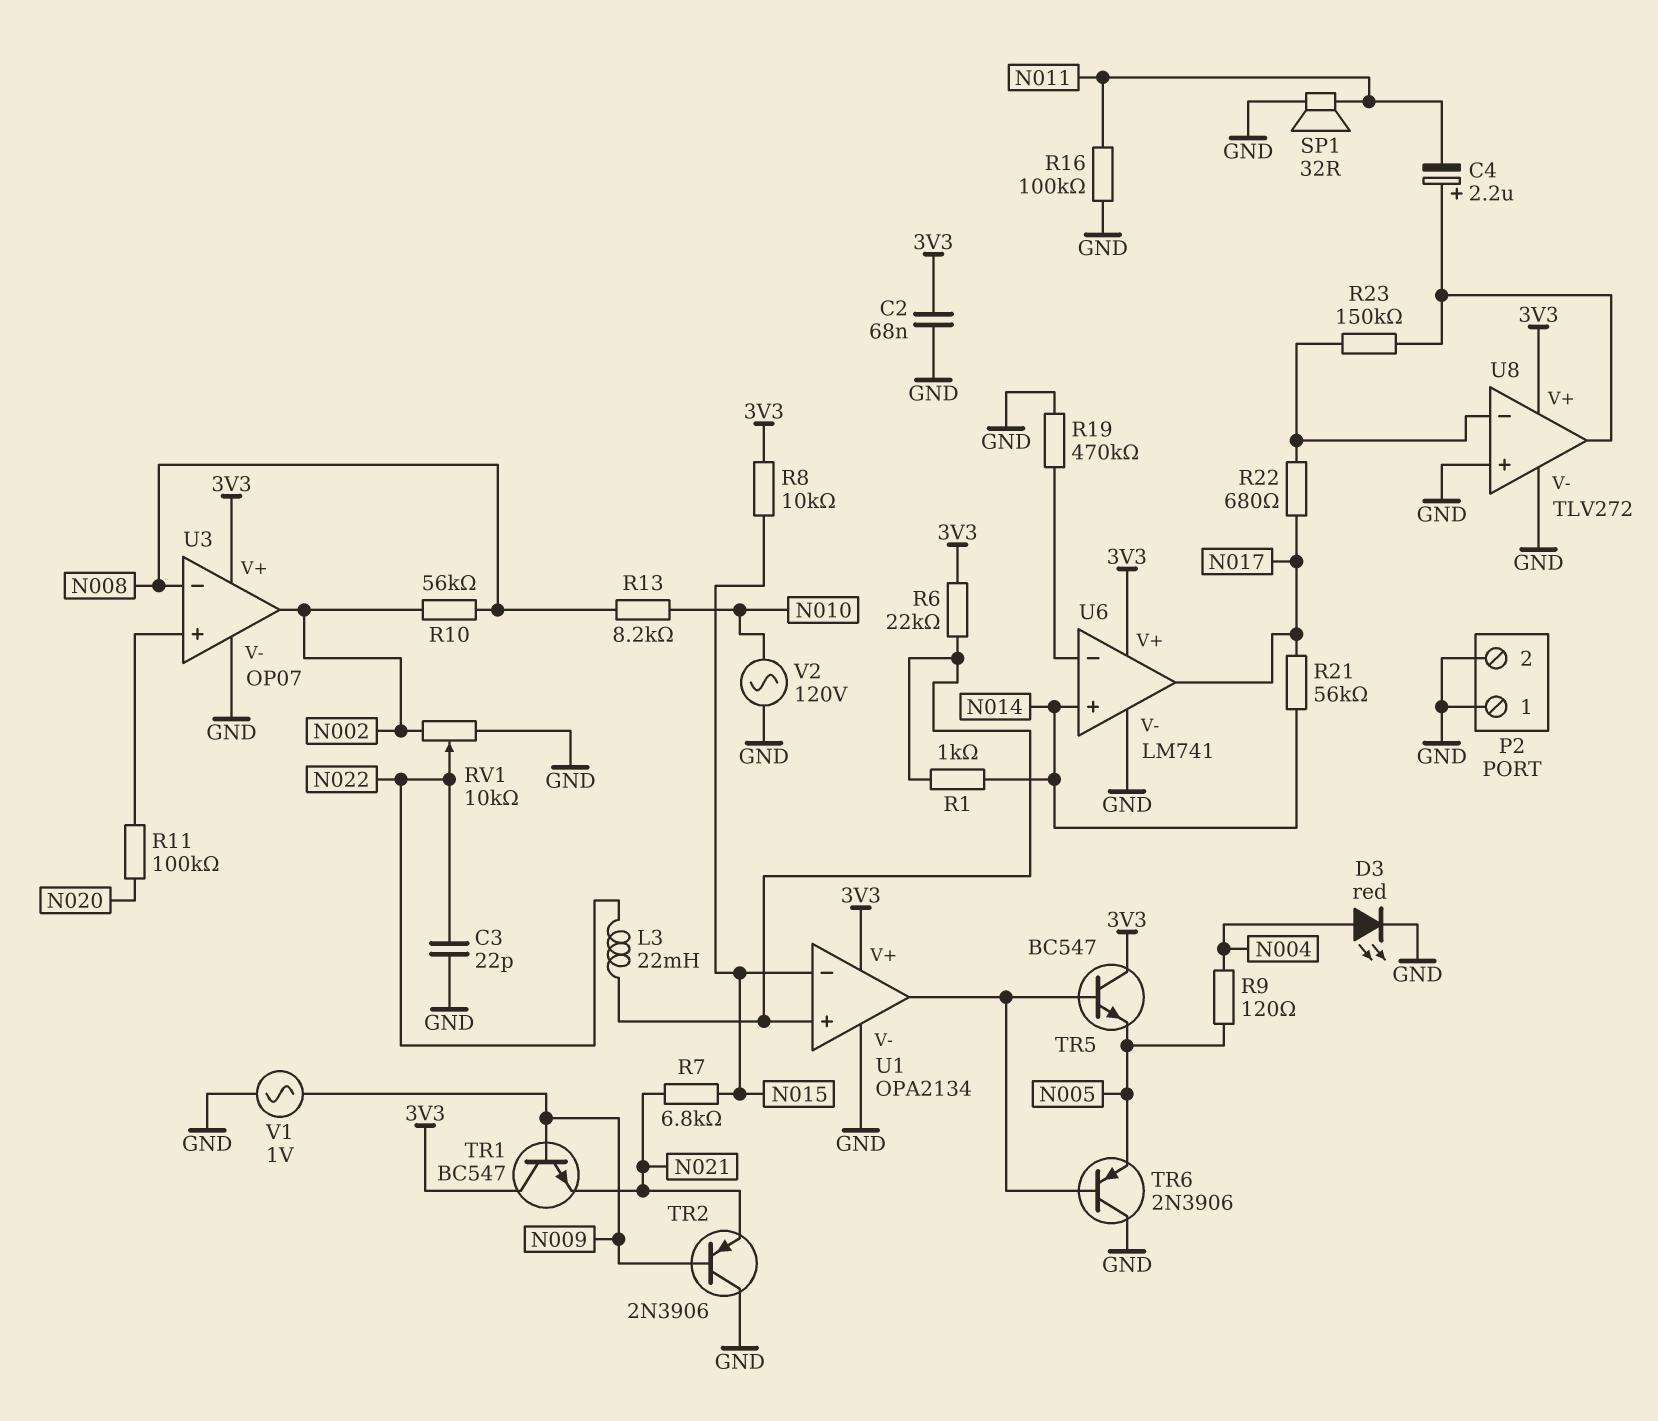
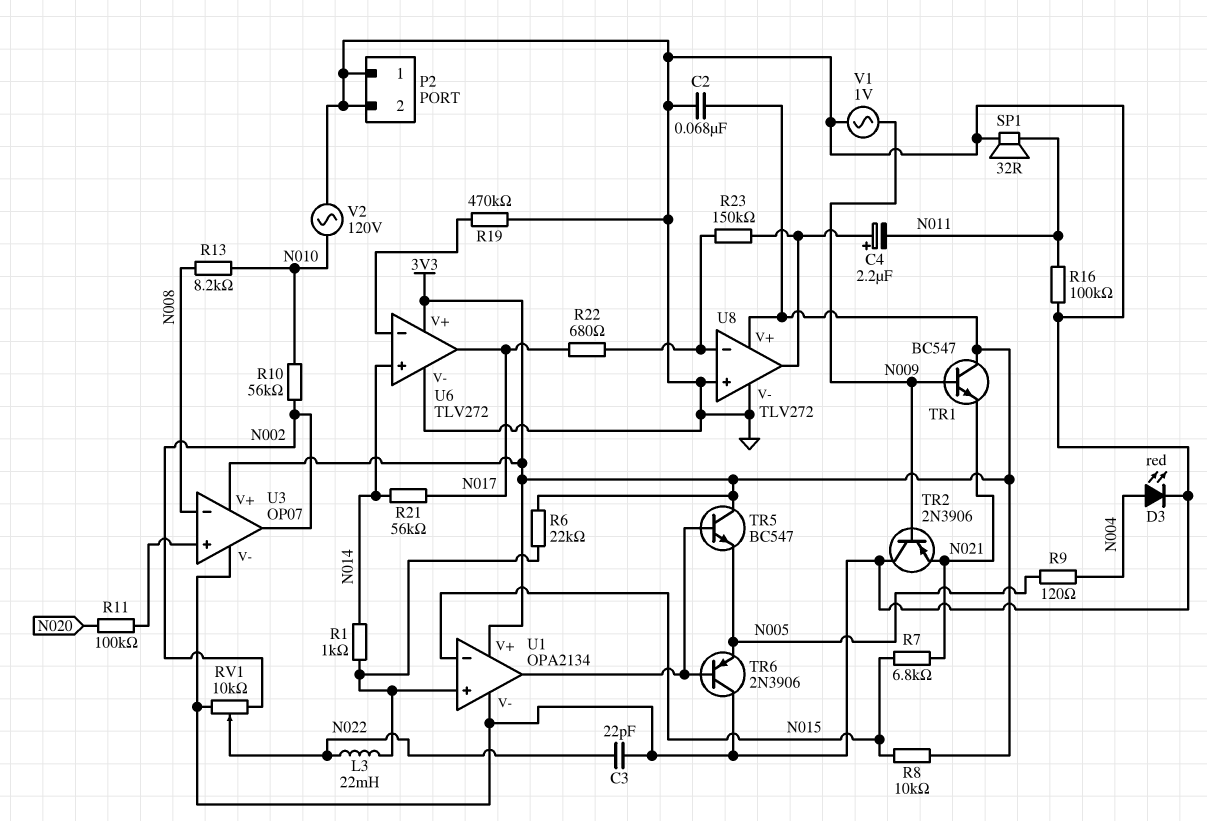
R10: 56k (N002, N008) -> 56k (N002, N010)
U6: LM741 -> TLV272

